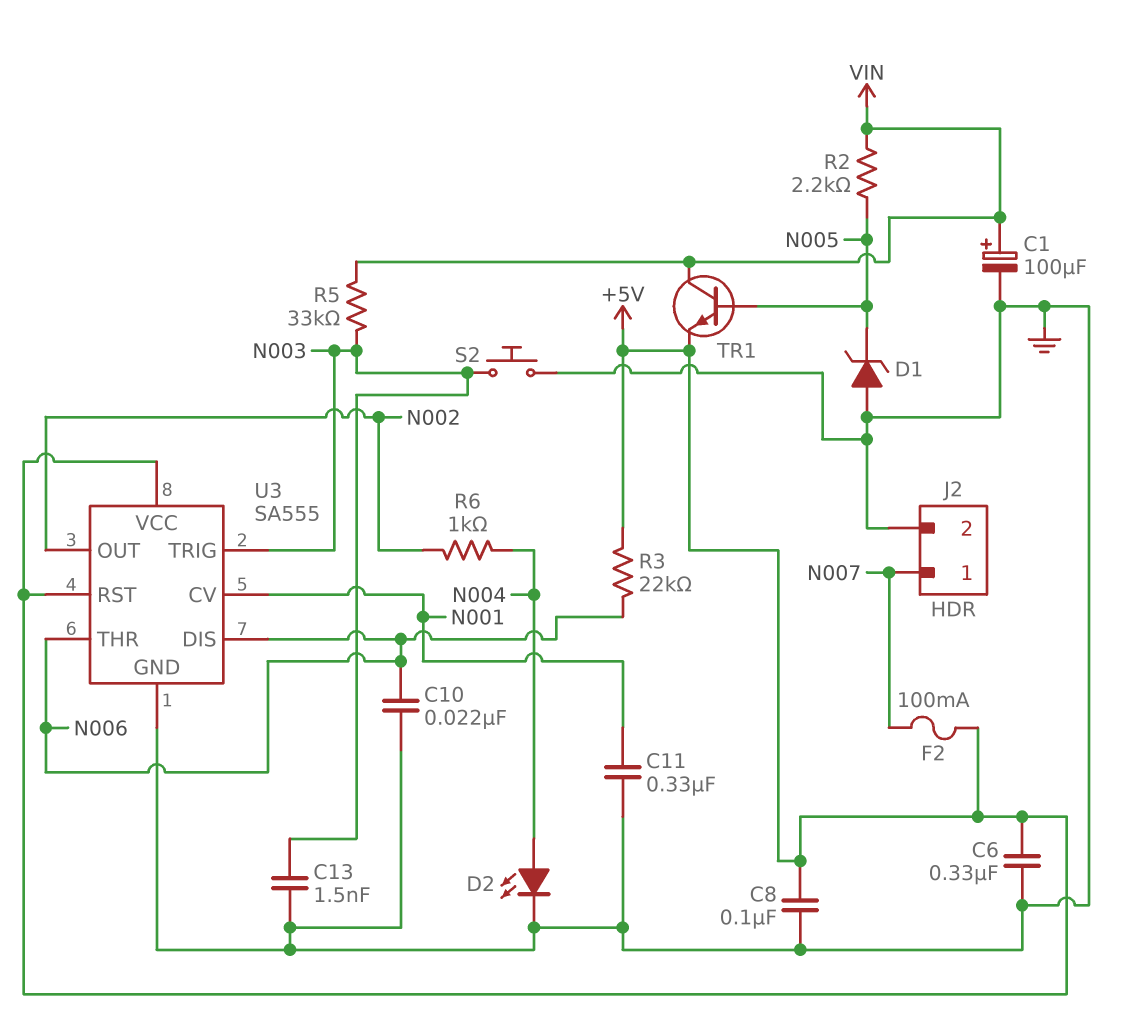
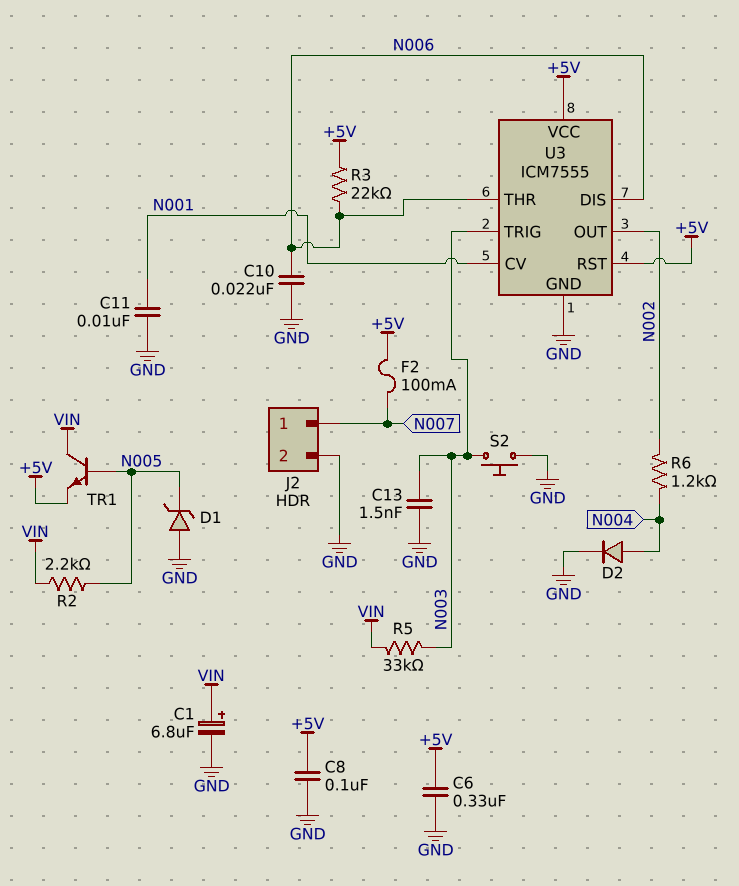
C1: 100uF (plus VIN, minus GND) -> 6.8uF (plus VIN, minus GND)
C11: 330nF (GND, N001) -> 10nF (GND, N001)
D2: LED (A N004, K GND) -> diode (A N004, K GND)
R6: 1k (N002, N004) -> 1.2k (N002, N004)
U3: SA555 -> ICM7555

